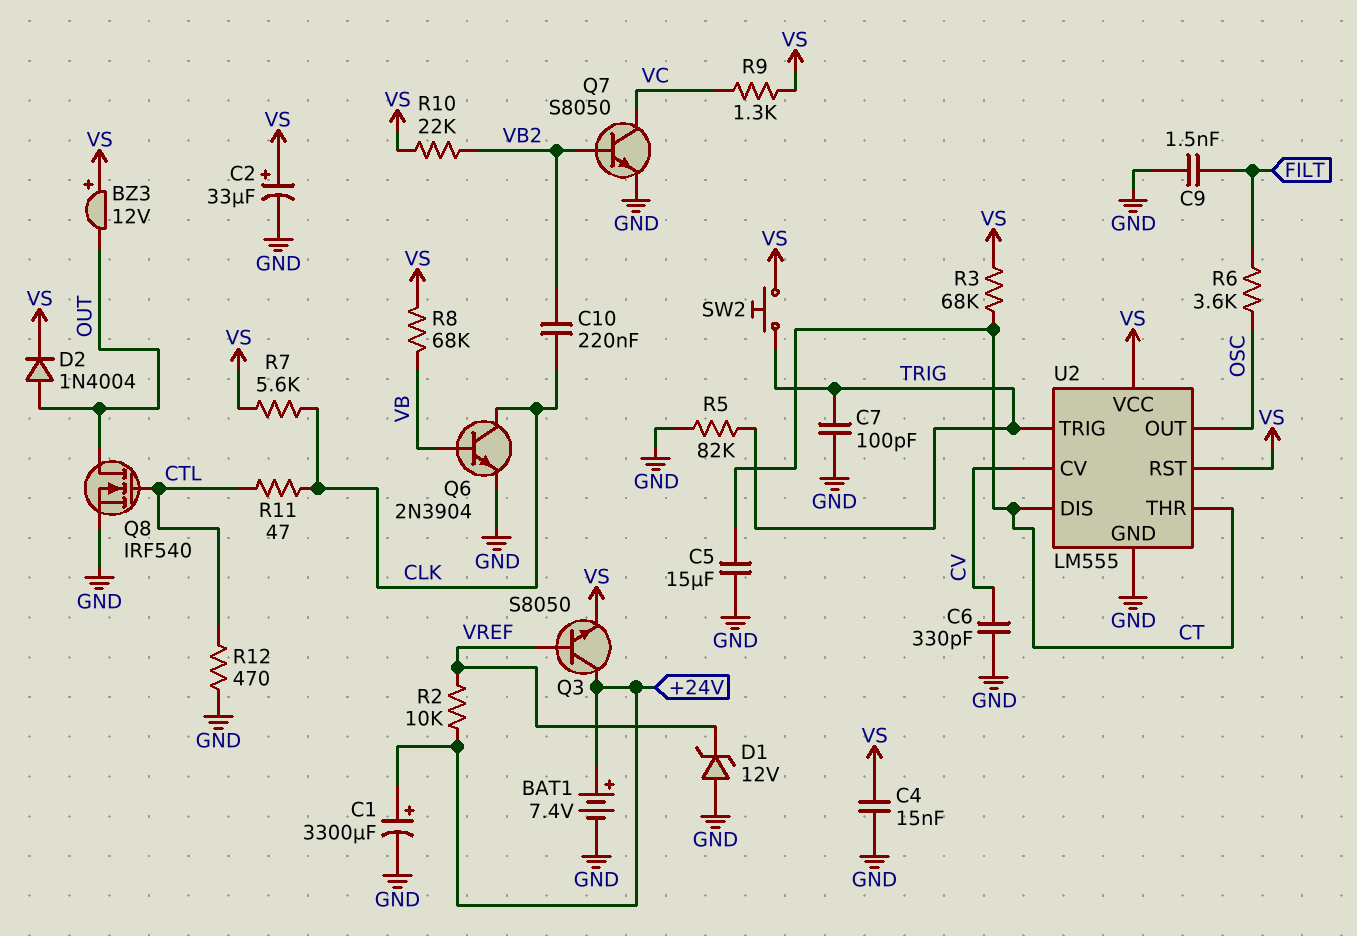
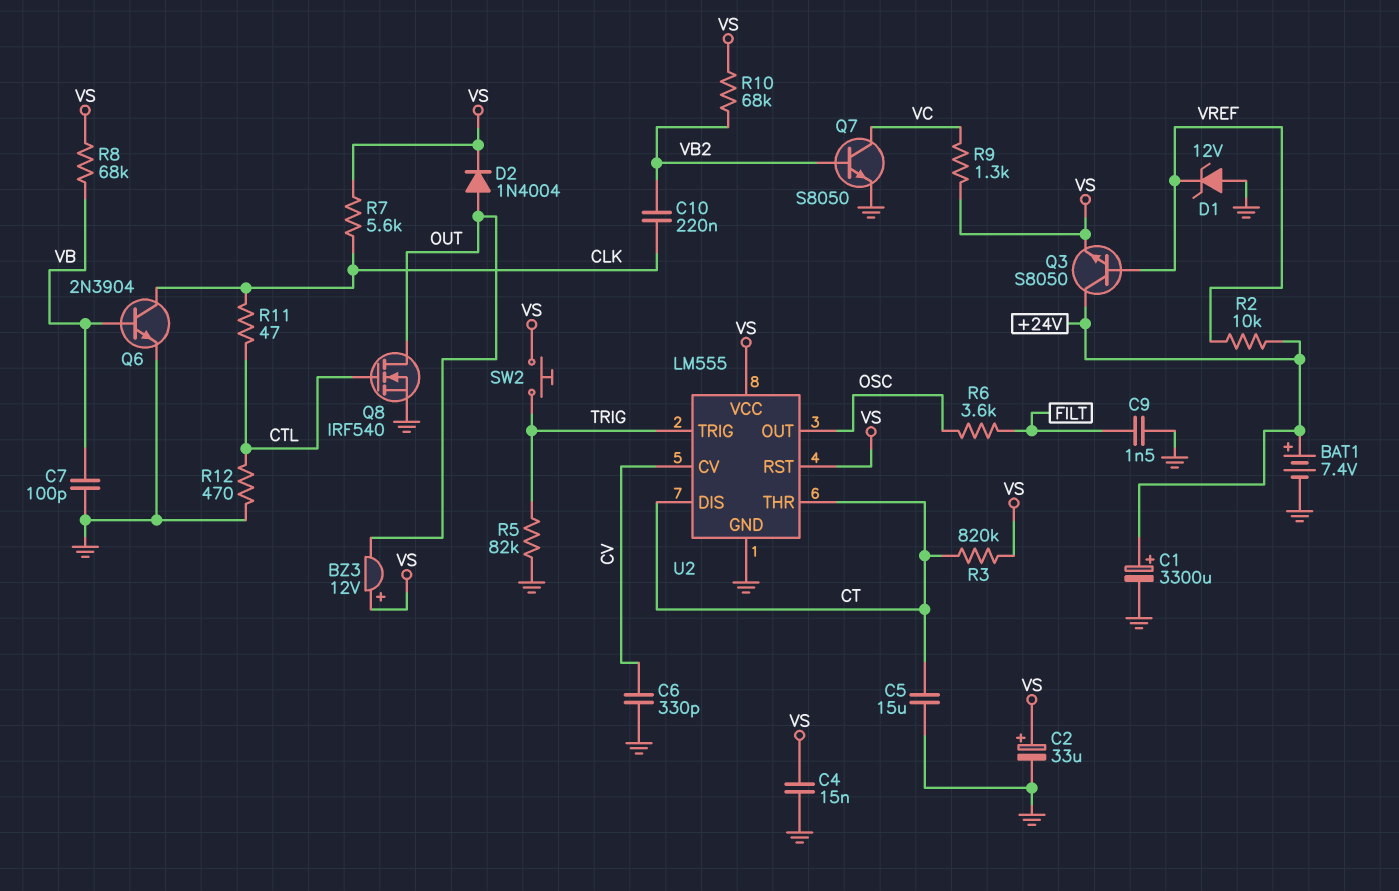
C7: 100pF (GND, TRIG) -> 100pF (GND, VB)
R3: 68k (CT, VS) -> 820k (CT, VS)
R10: 22k (VB2, VS) -> 68k (VB2, VS)

